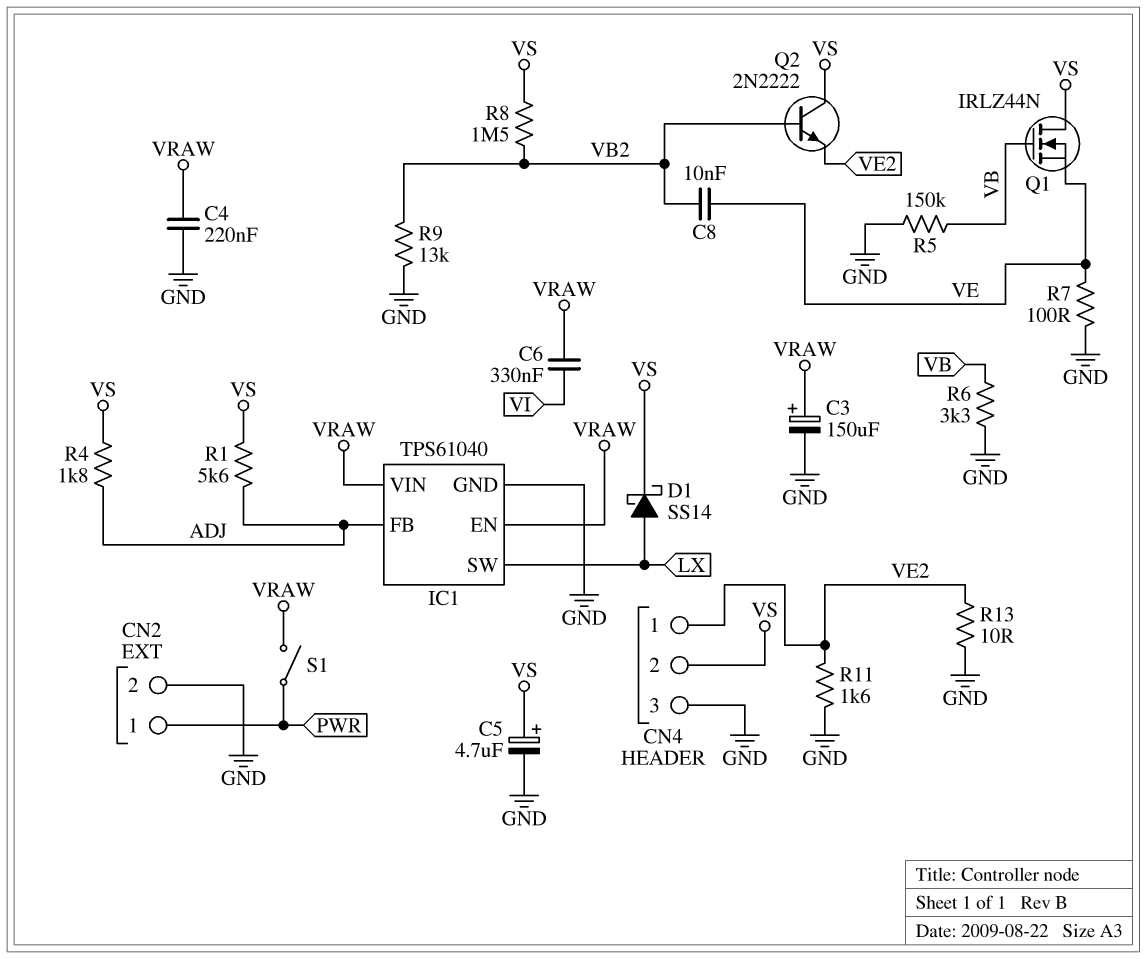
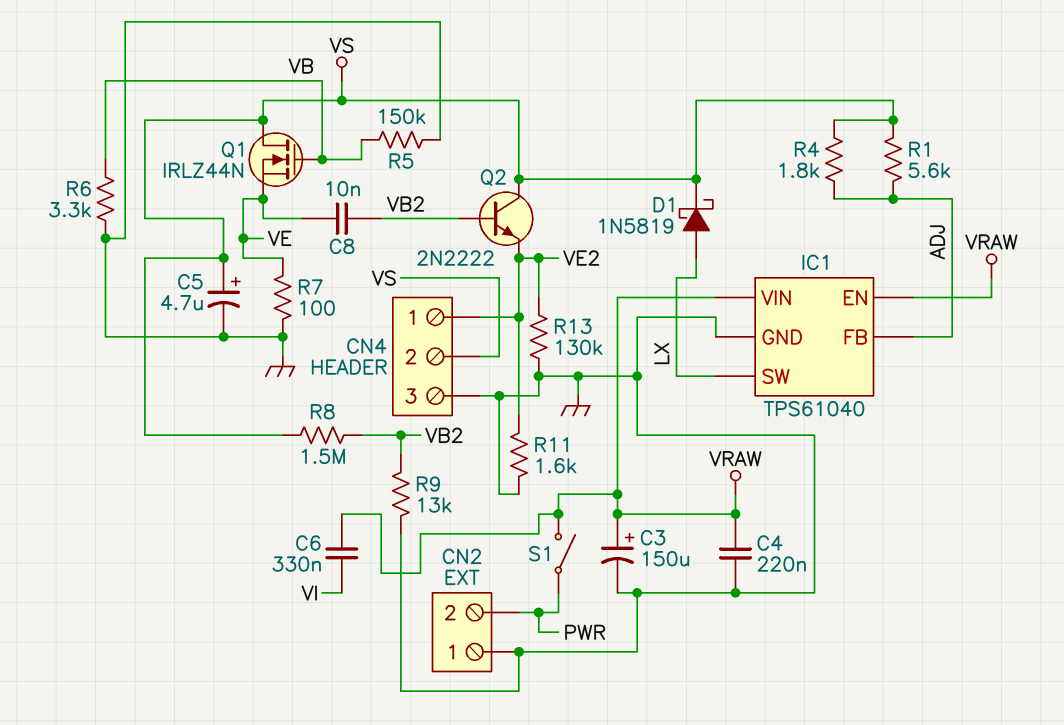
CN2 pin 1: PWR -> GND
CN2 pin 2: GND -> PWR
D1: schottky SS14 (A LX, K VS) -> schottky 1N5819 (A LX, K VS)
R13: 10 (GND, VE2) -> 130k (GND, VE2)

